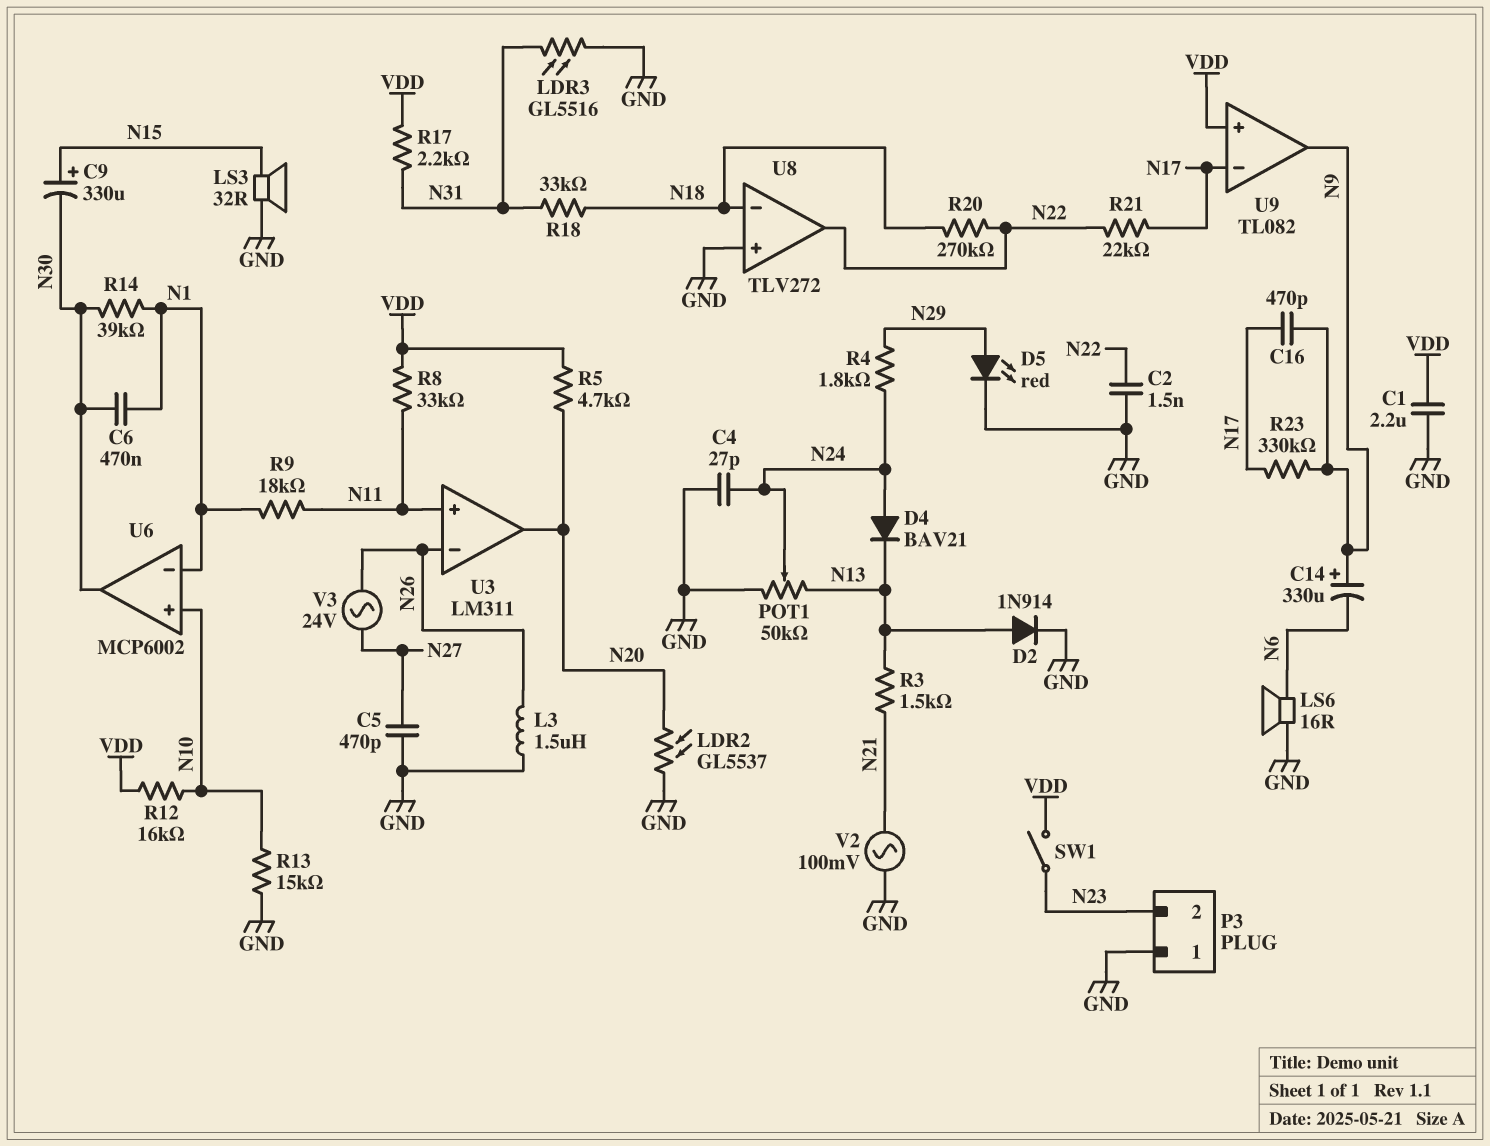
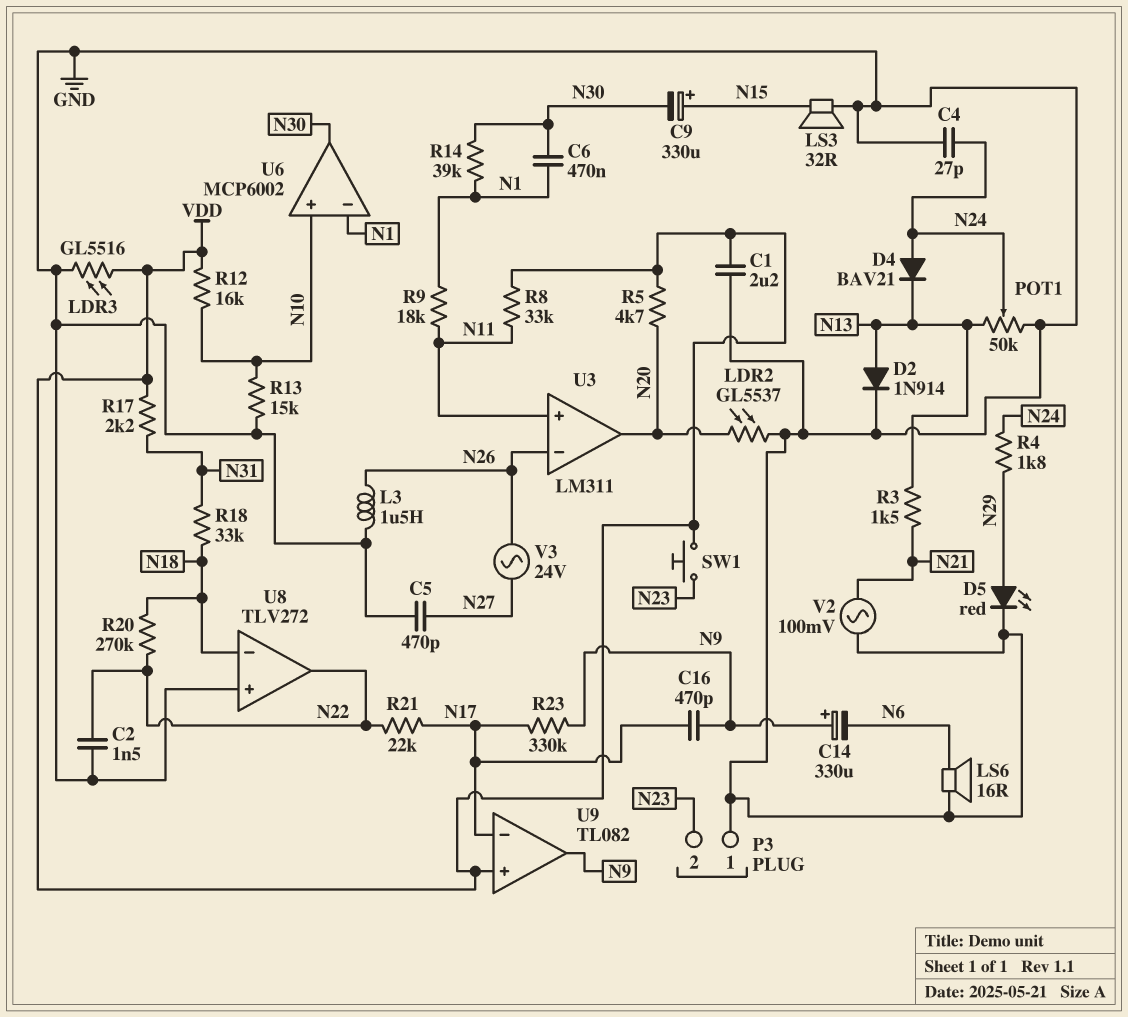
LDR3: GL5516 (GND, N31) -> GL5516 (GND, VDD)
SW1: switch (N23, VDD) -> button (N23, VDD)

